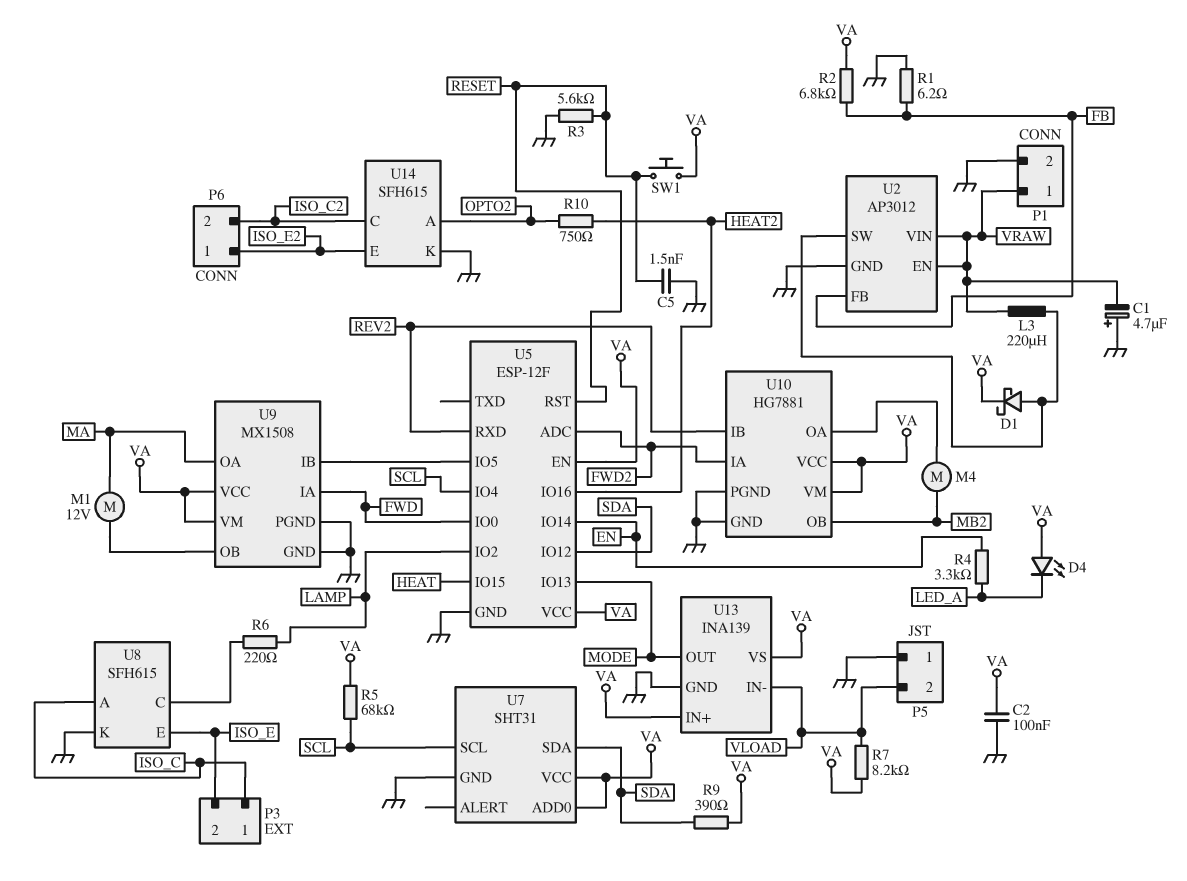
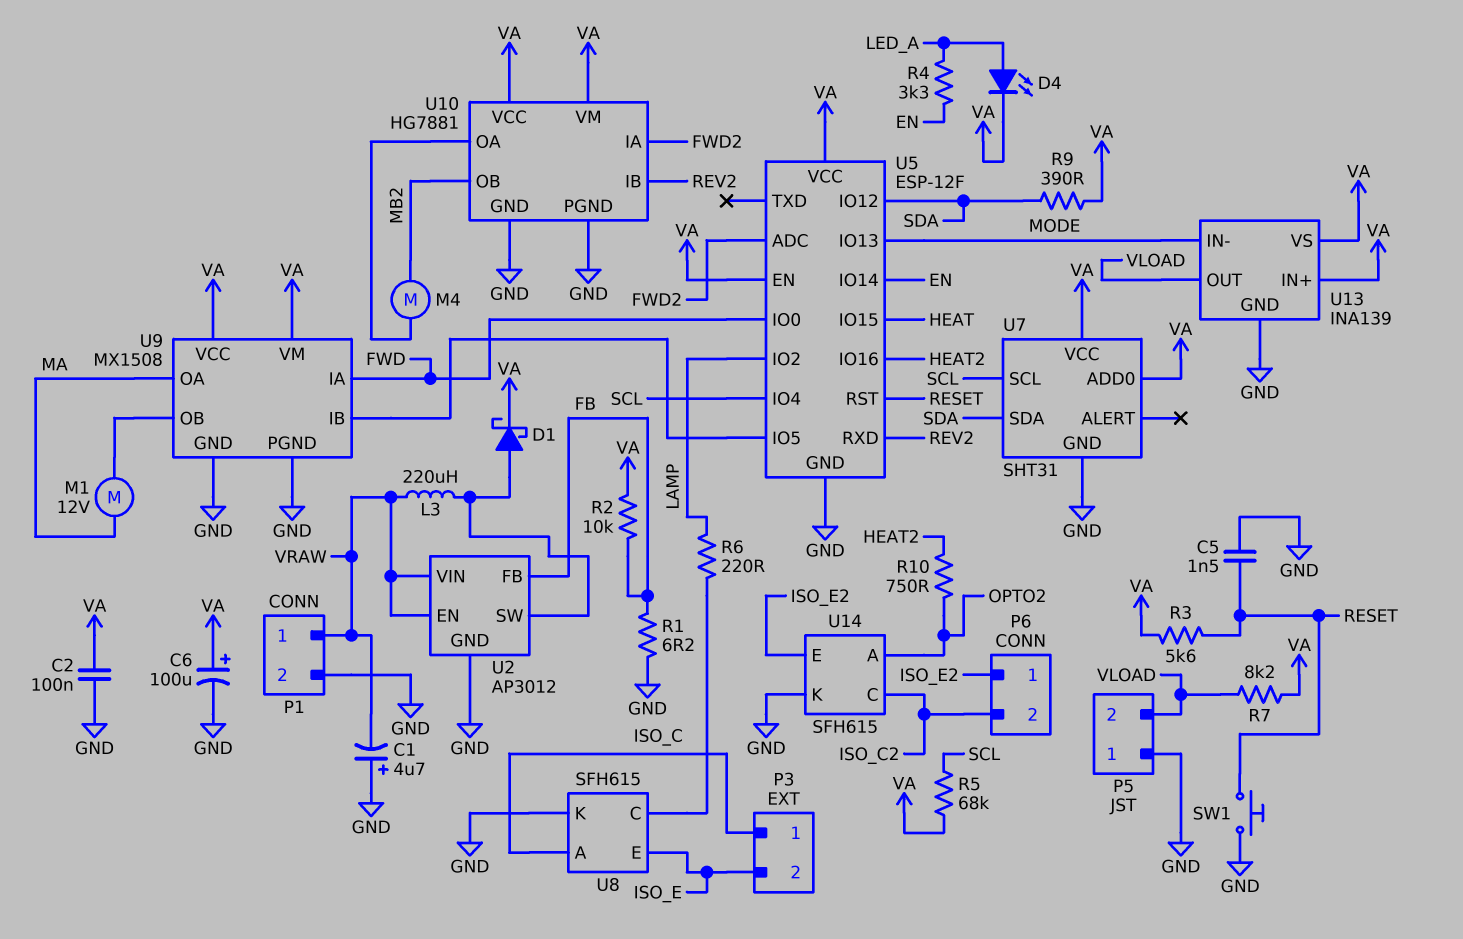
C6: none -> 100uF (plus VA, minus GND)
D4: LED (A VA, K LED_A) -> LED (A LED_A, K VA)
R2: 6.8k (FB, VA) -> 10k (FB, VA)
R3: 5.6k (GND, RESET) -> 5.6k (RESET, VA)
SW1: button (RESET, VA) -> button (GND, RESET)
U13 pin IN-: VLOAD -> MODE
U13 pin OUT: MODE -> VLOAD

